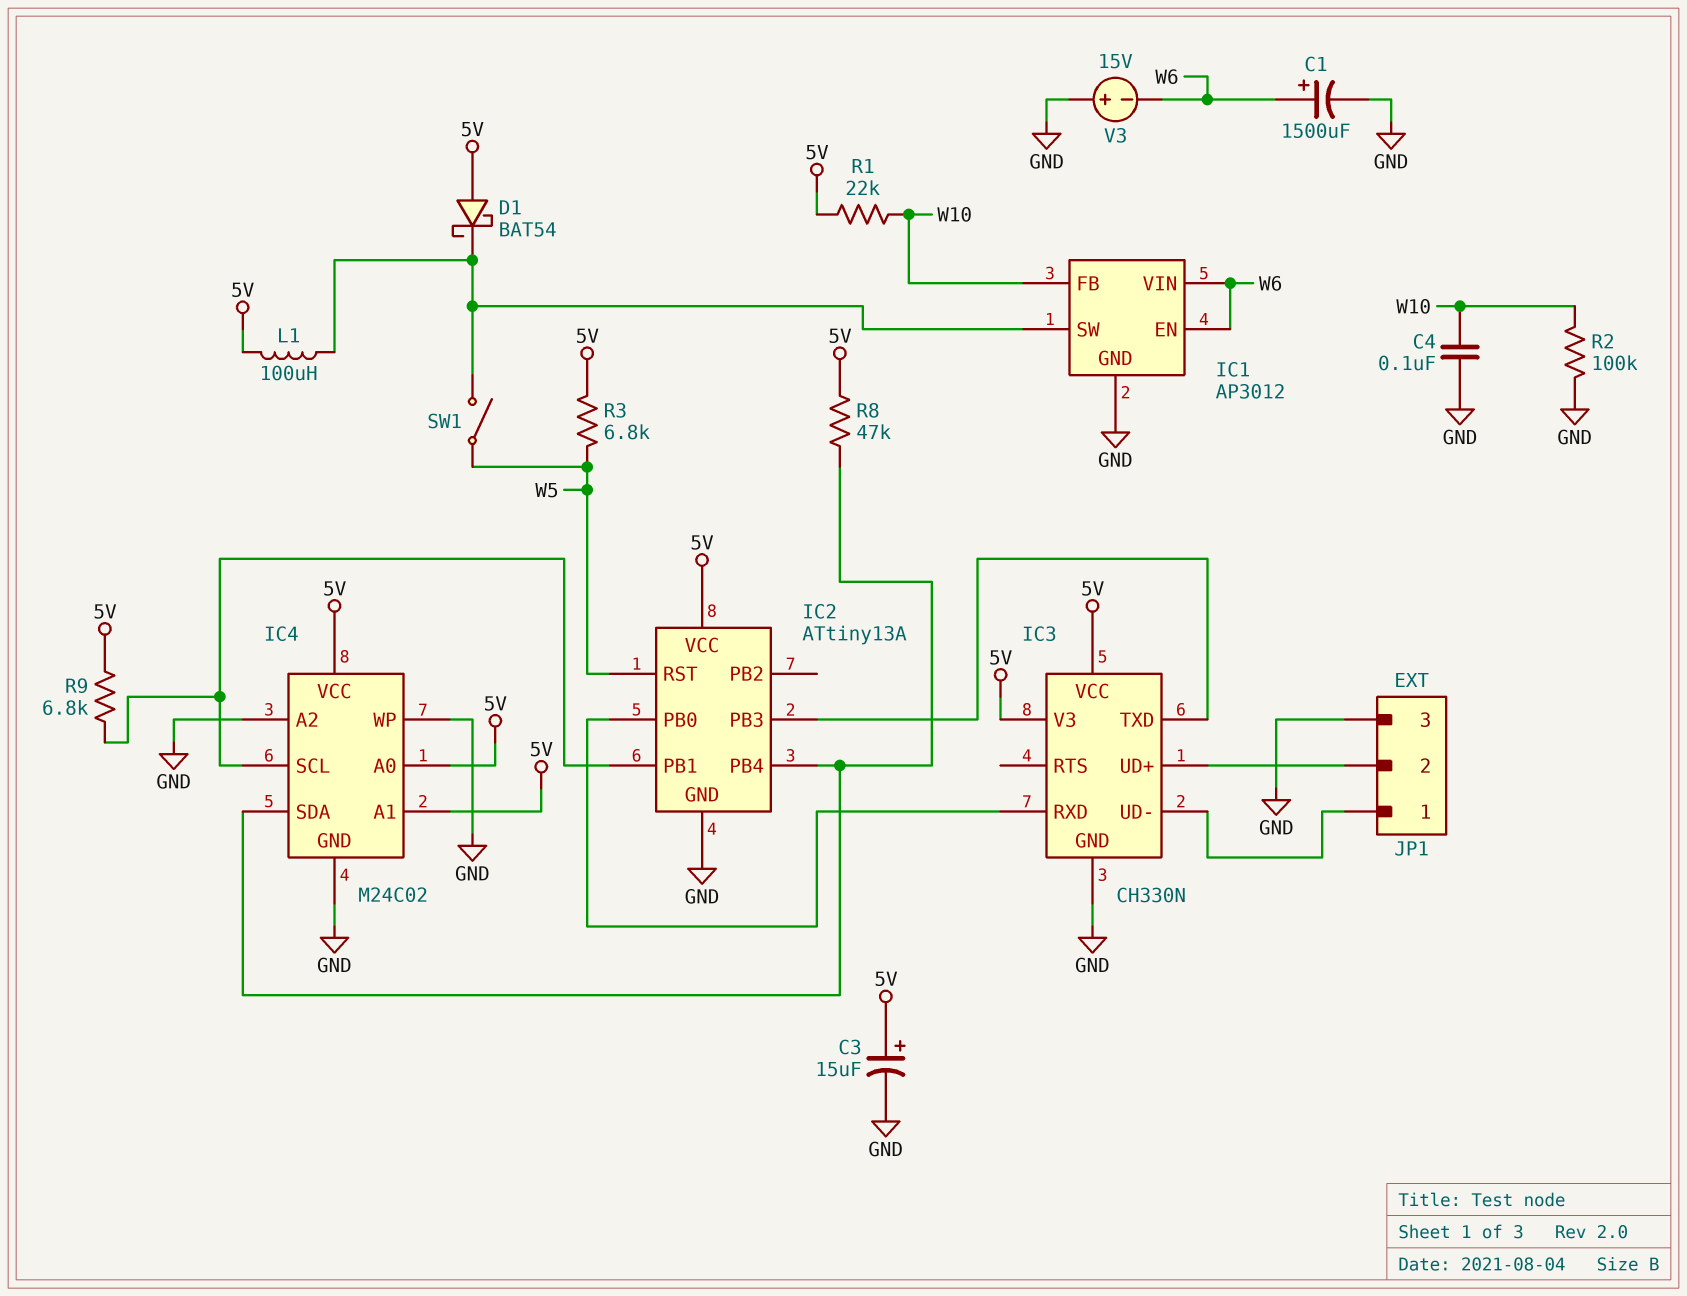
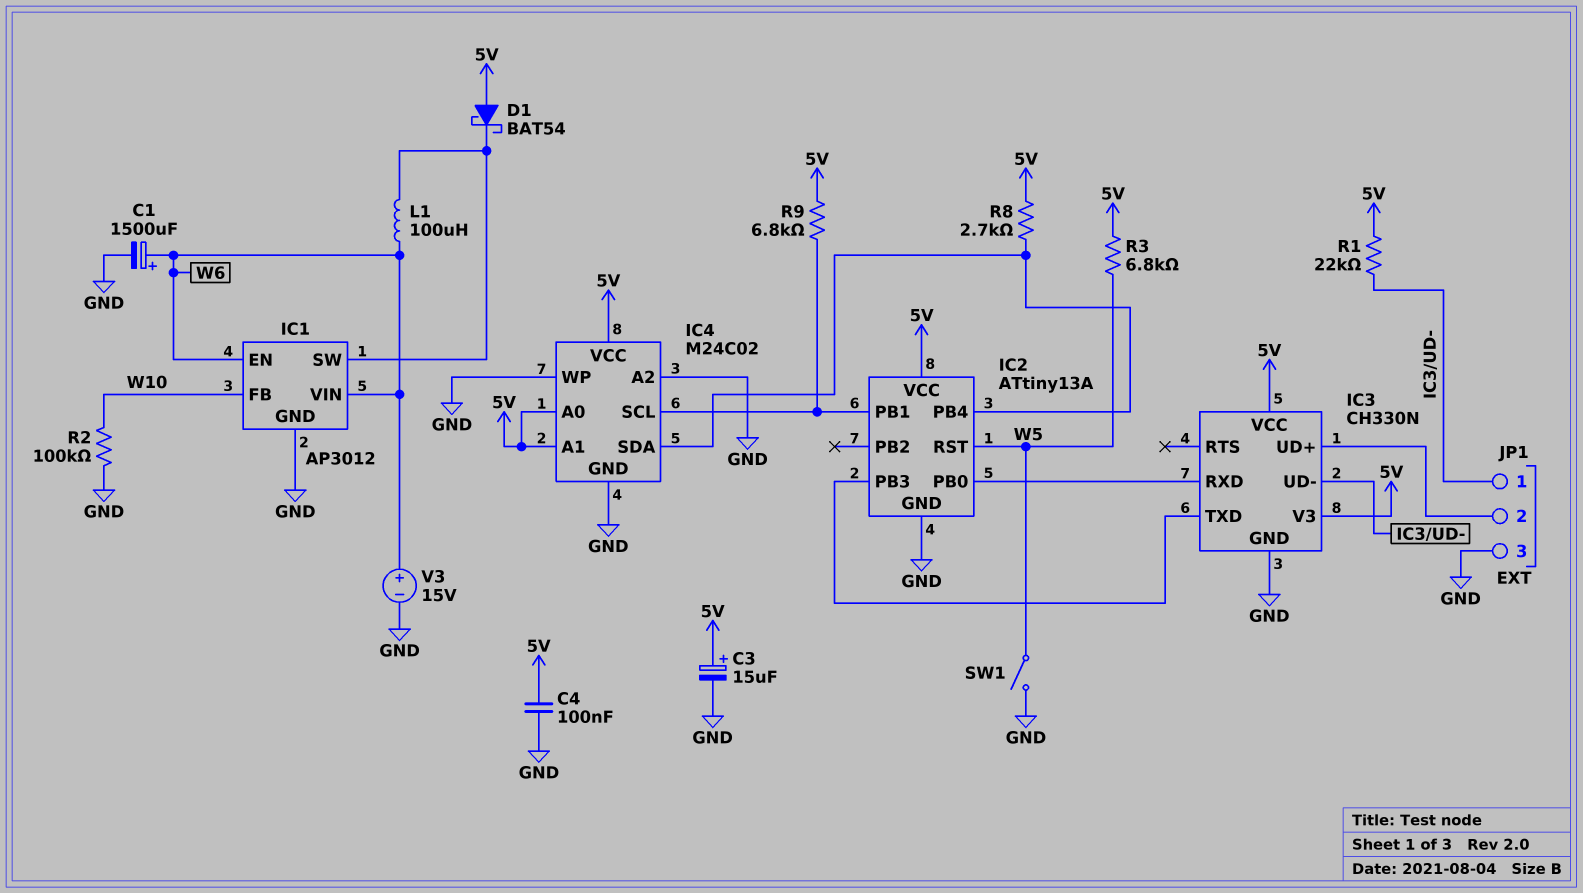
C4: 100nF (GND, W10) -> 100nF (5V, GND)
L1: 100uH (5V, IC1/SW) -> 100uH (IC1/SW, W6)
R1: 22k (5V, W10) -> 22k (5V, IC3/UD-)
R8: 47k (5V, IC2/PB4) -> 2.7k (5V, IC2/PB4)
SW1: switch (IC1/SW, W5) -> switch (GND, W5)
V3: 15V (plus GND, minus W6) -> 15V (plus W6, minus GND)

